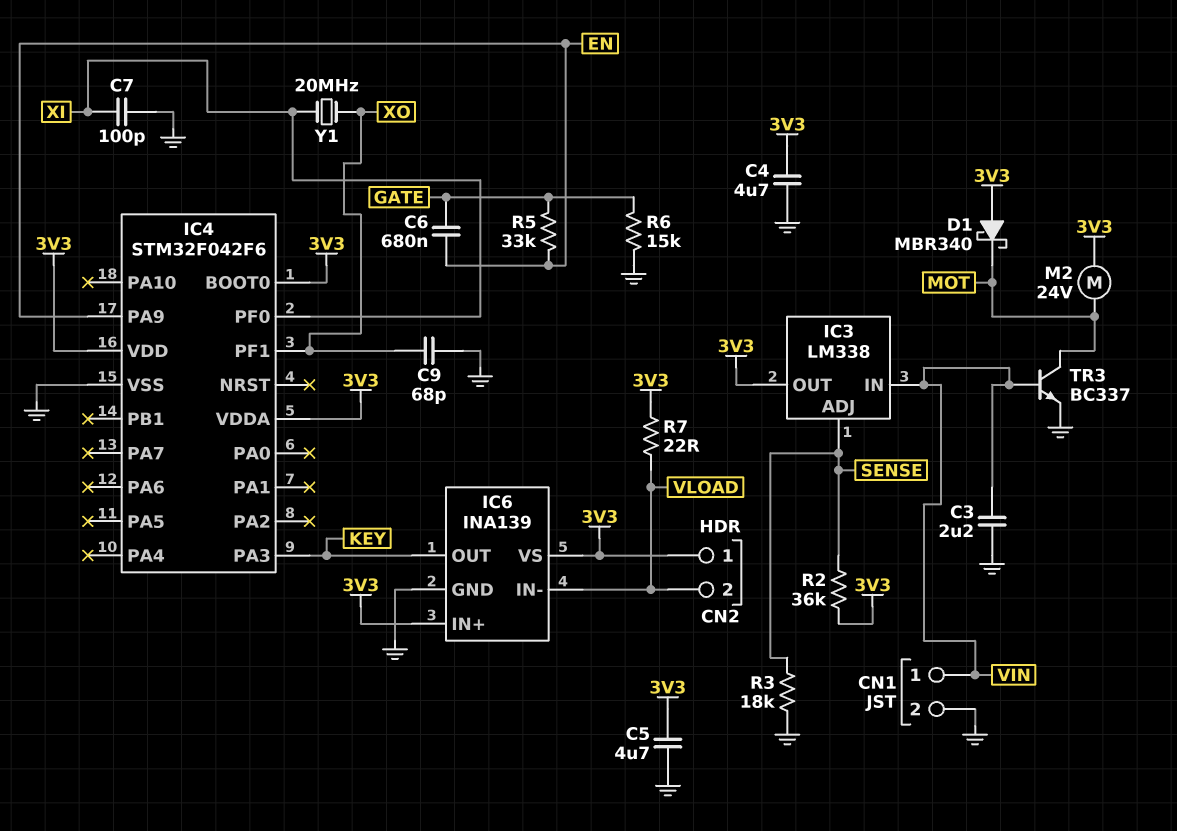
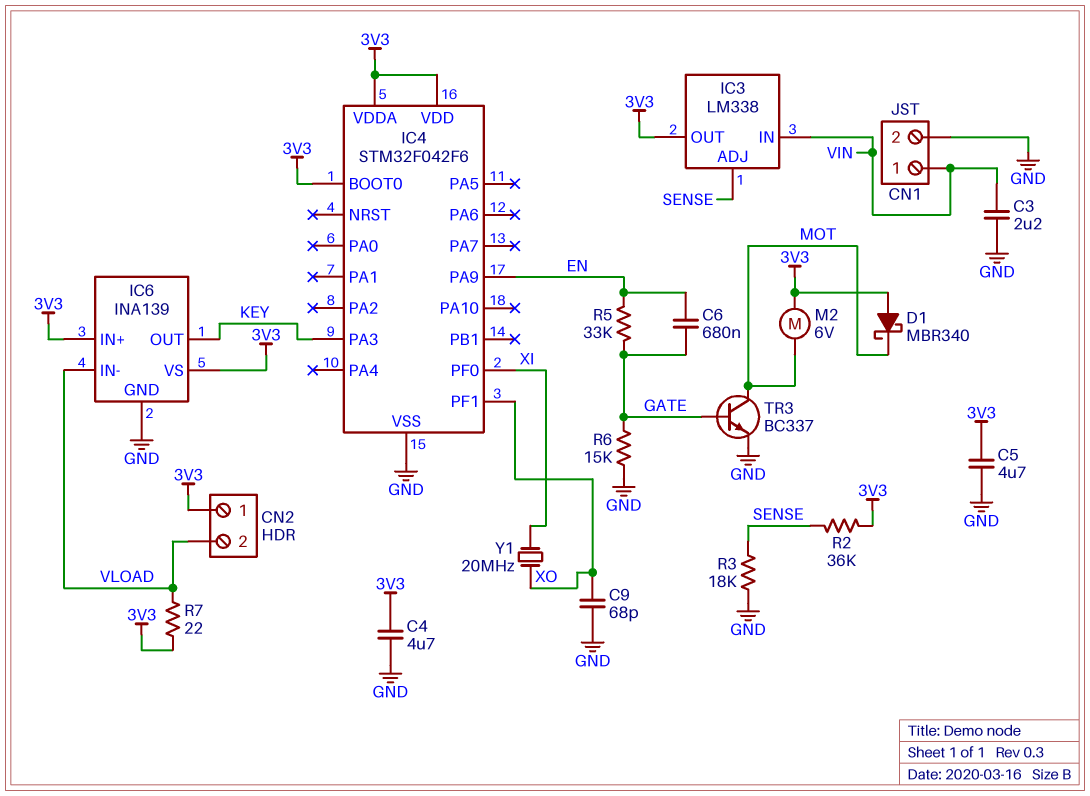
C7: 100pF (GND, XI) -> none
M2: motor 24V (3V3, MOT) -> motor 6V (3V3, MOT)
TR3: NPN BC337 (B VIN, C MOT, E GND) -> NPN BC337 (B GATE, C MOT, E GND)

